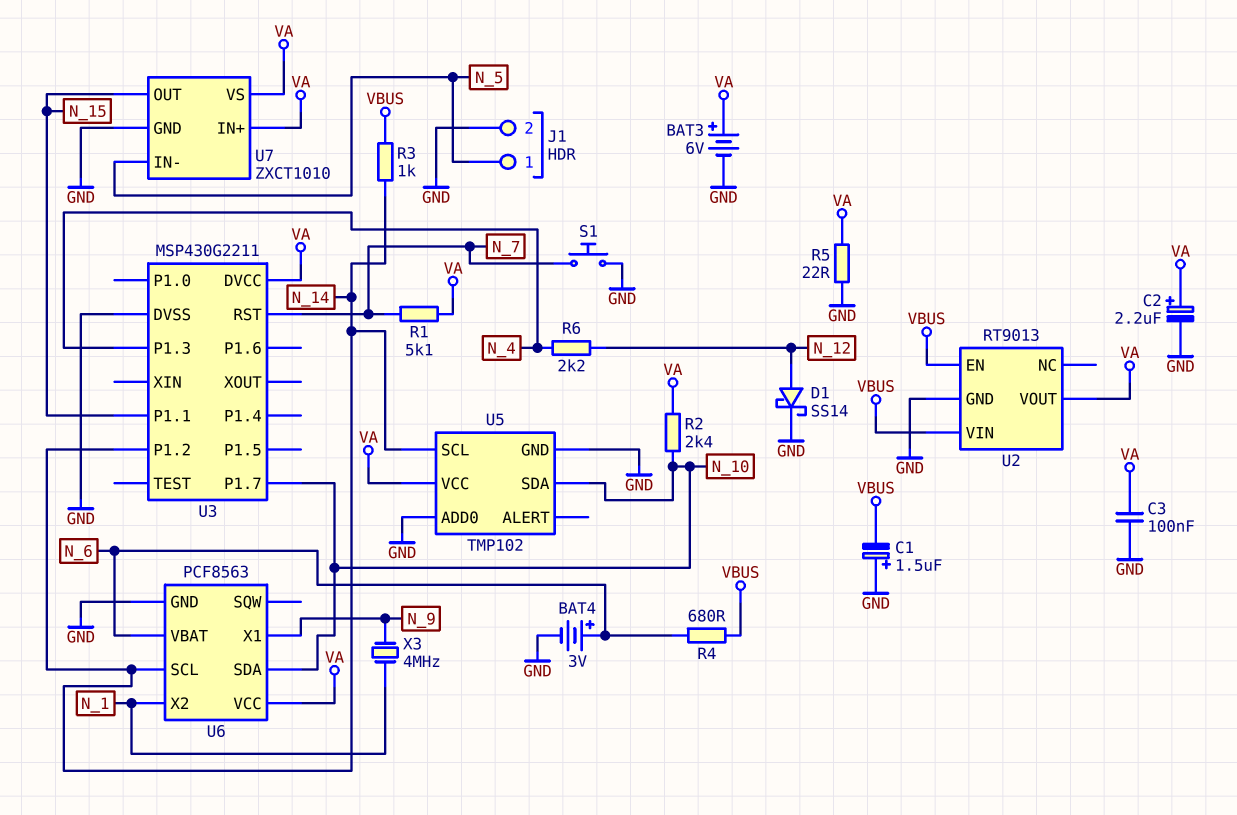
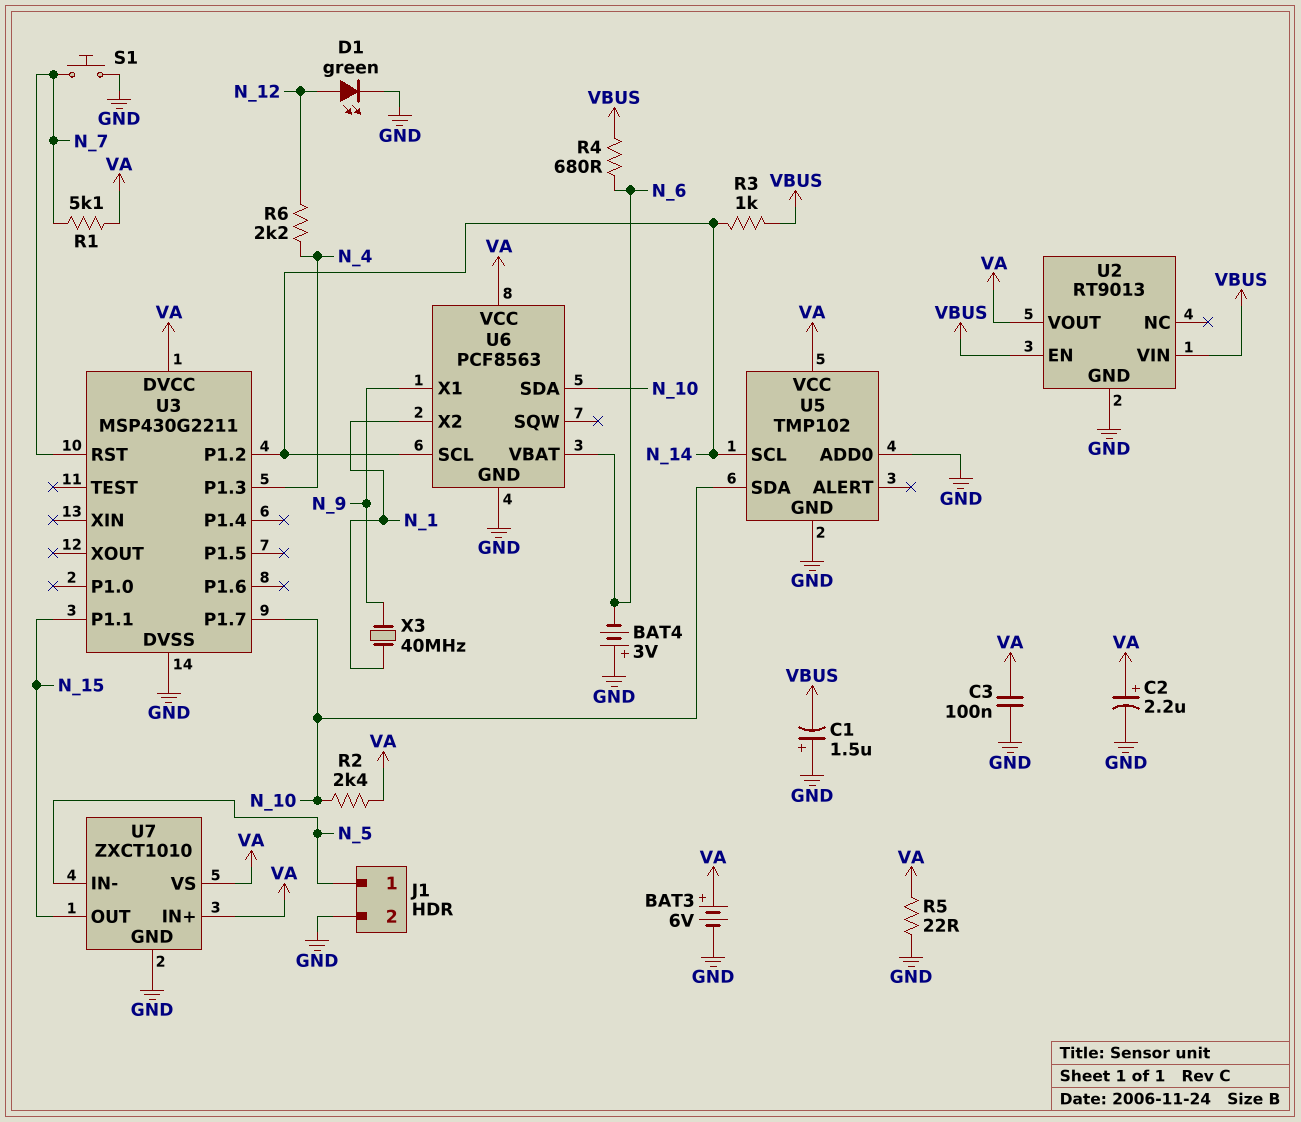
BAT4: 3V (plus N_6, minus GND) -> 3V (plus GND, minus N_6)
D1: schottky SS14 (A N_12, K GND) -> LED green (A N_12, K GND)
X3: 4MHz (N_1, N_9) -> 40MHz (N_1, N_9)

